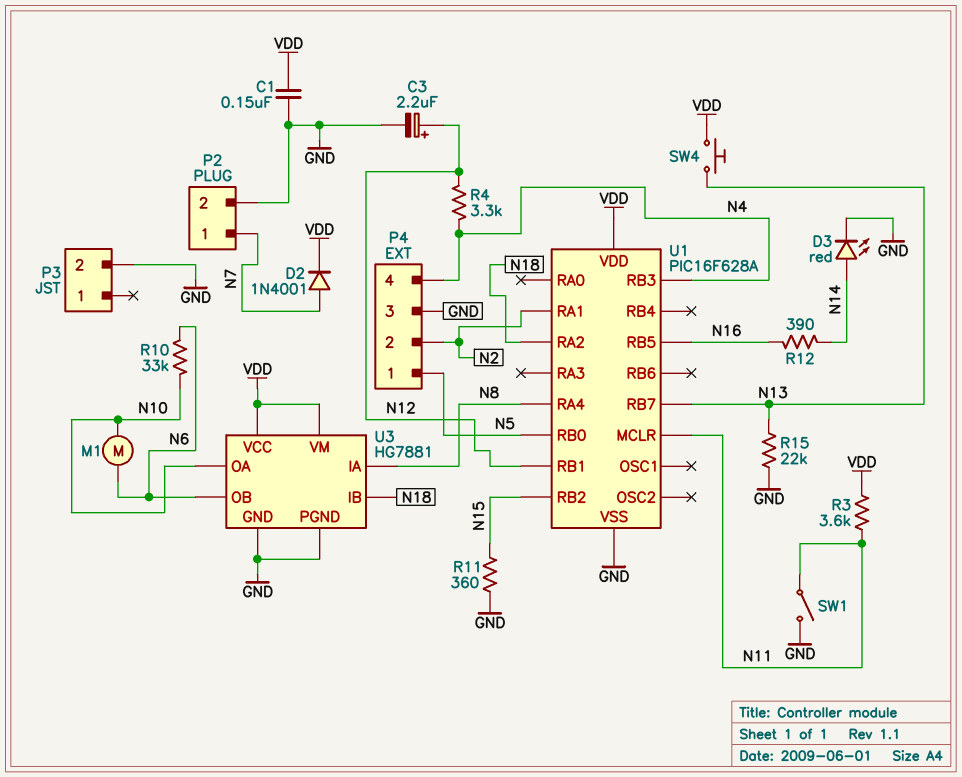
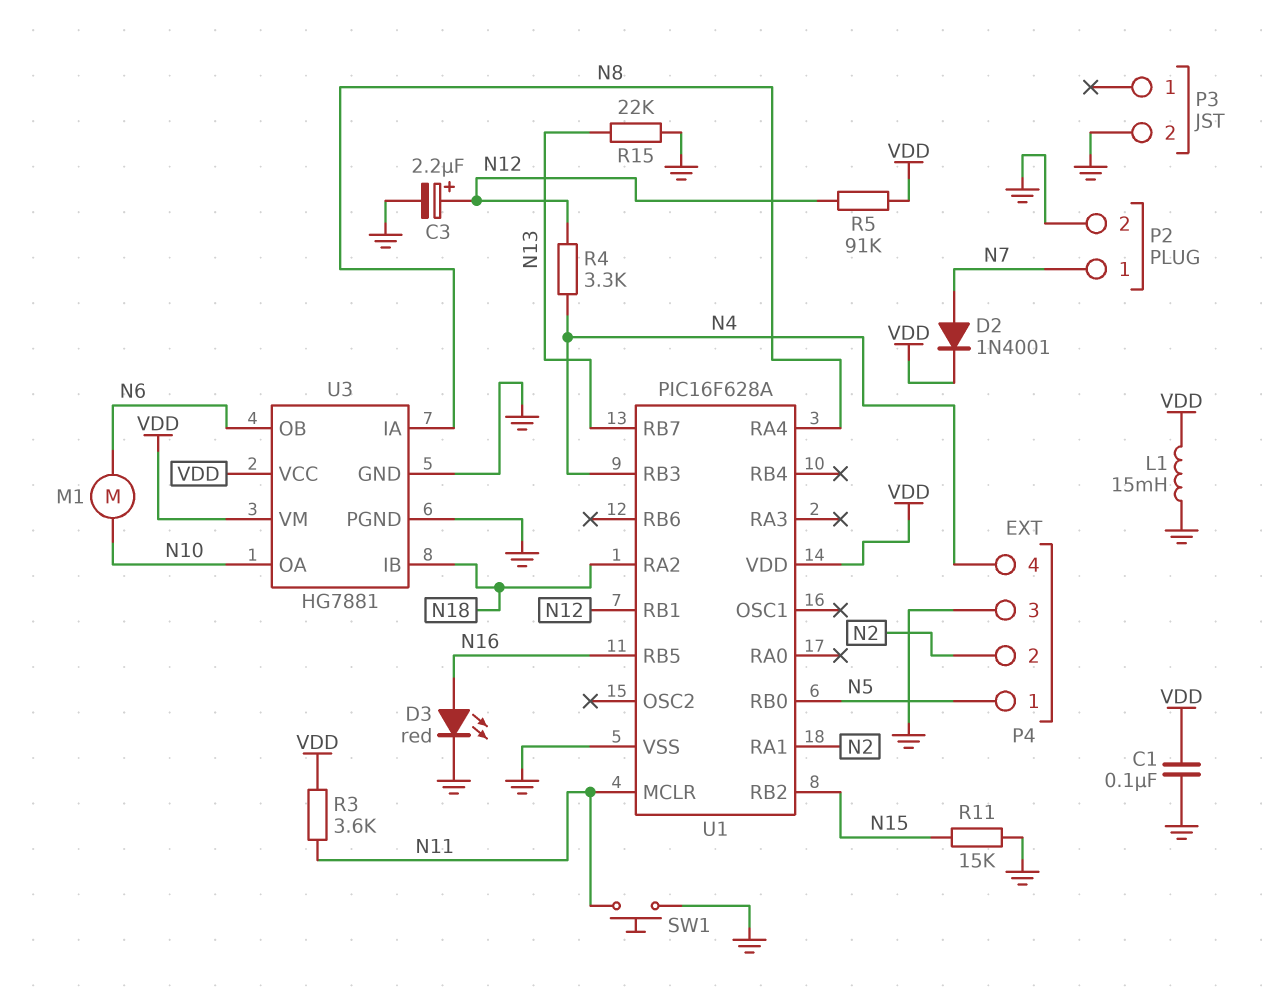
C1: 150nF (GND, VDD) -> 100nF (GND, VDD)
D3: LED red (A N14, K GND) -> LED red (A N16, K GND)
L1: none -> 15mH (GND, VDD)
R5: none -> 91k (N12, VDD)
R10: 33k (N6, N10) -> none
R11: 360 (GND, N15) -> 15k (GND, N15)
R12: 390 (N14, N16) -> none
SW1: switch (GND, N11) -> button (GND, N11)
SW4: button (N13, VDD) -> none

